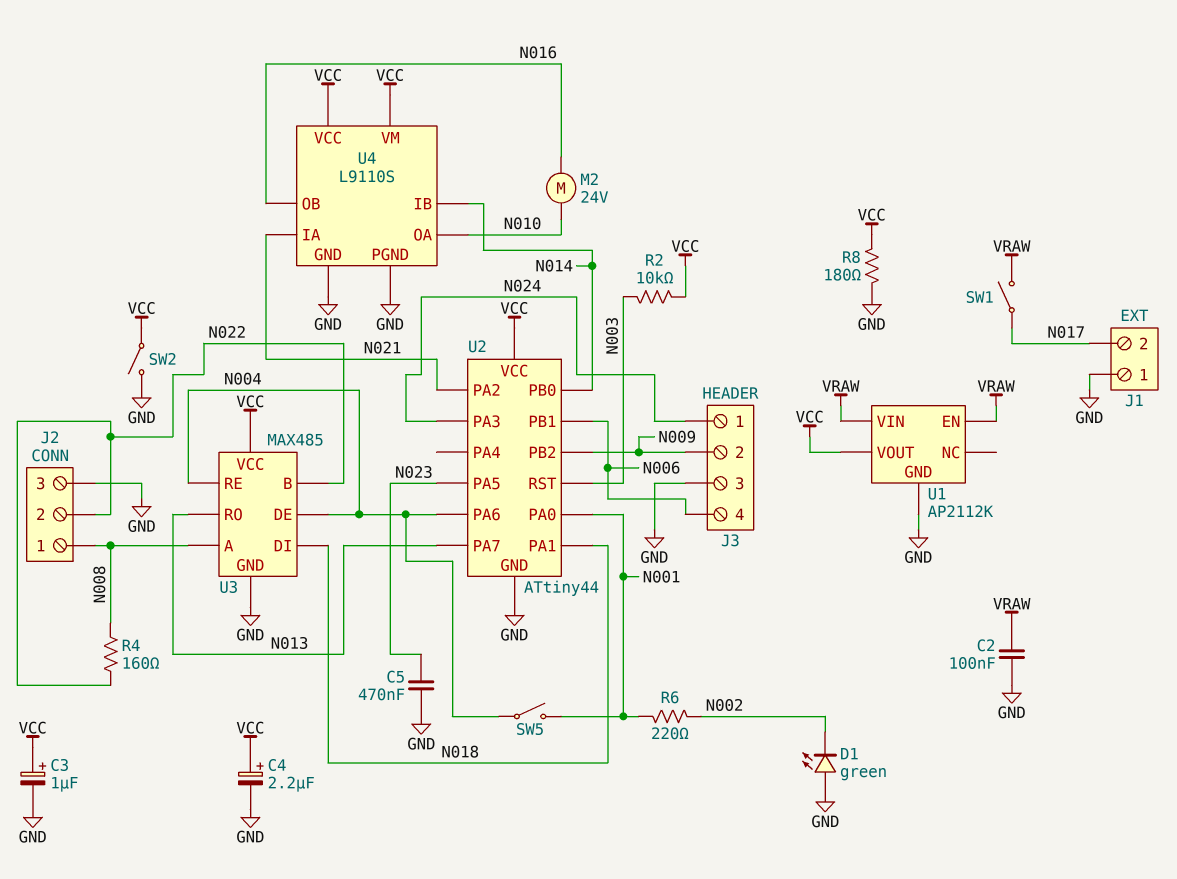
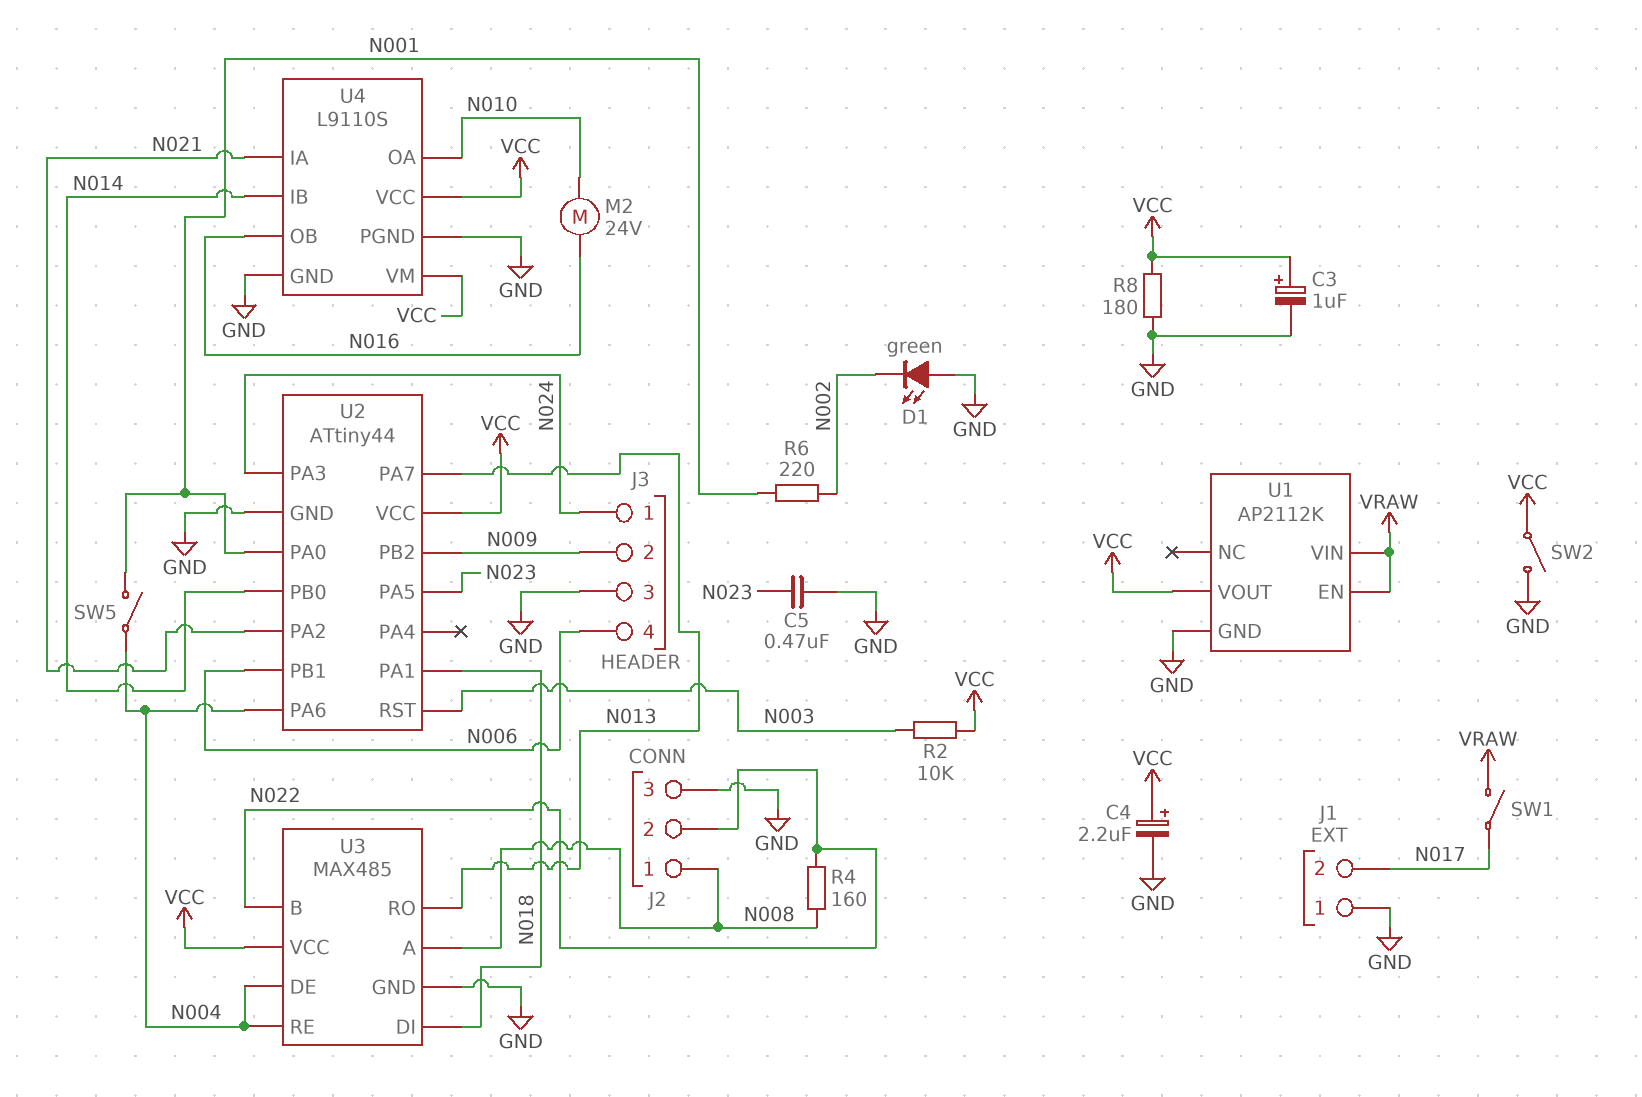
C2: 100nF (GND, VRAW) -> none

